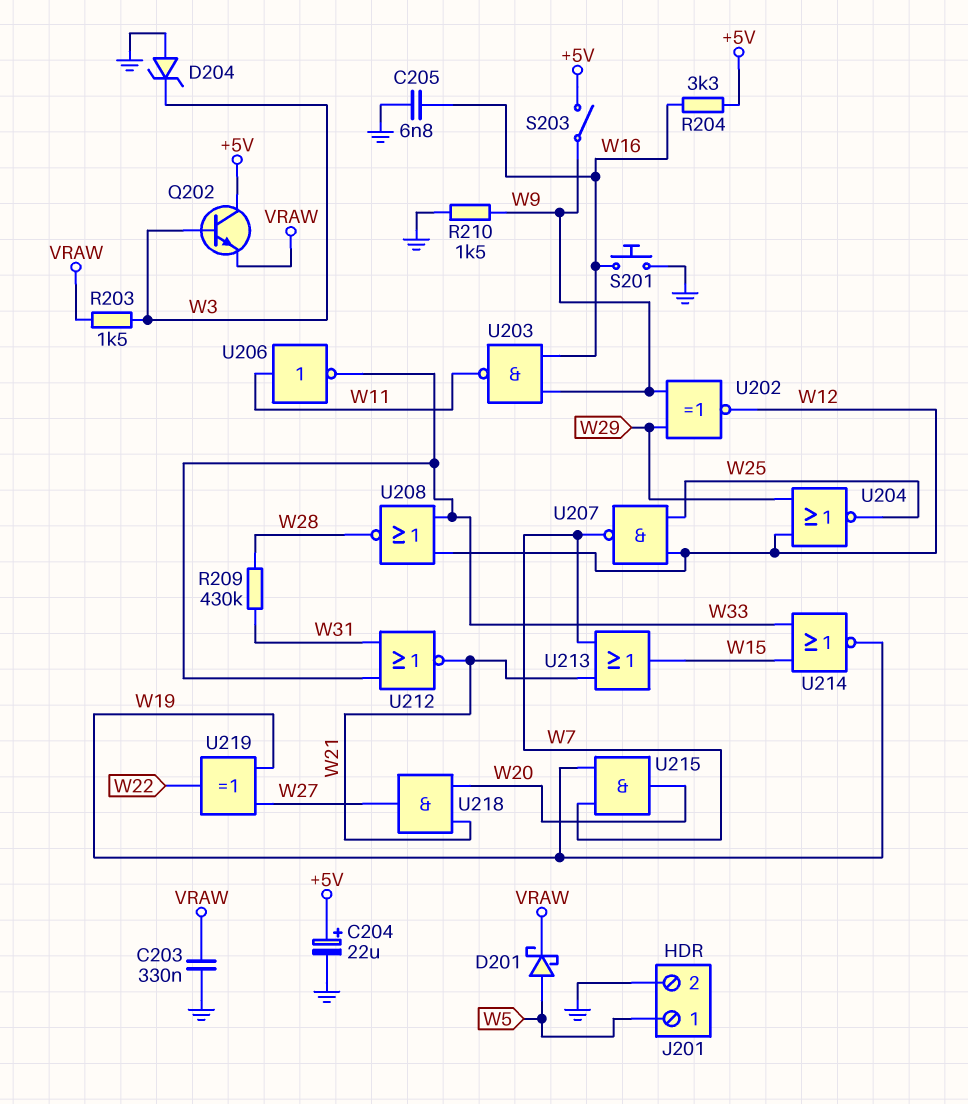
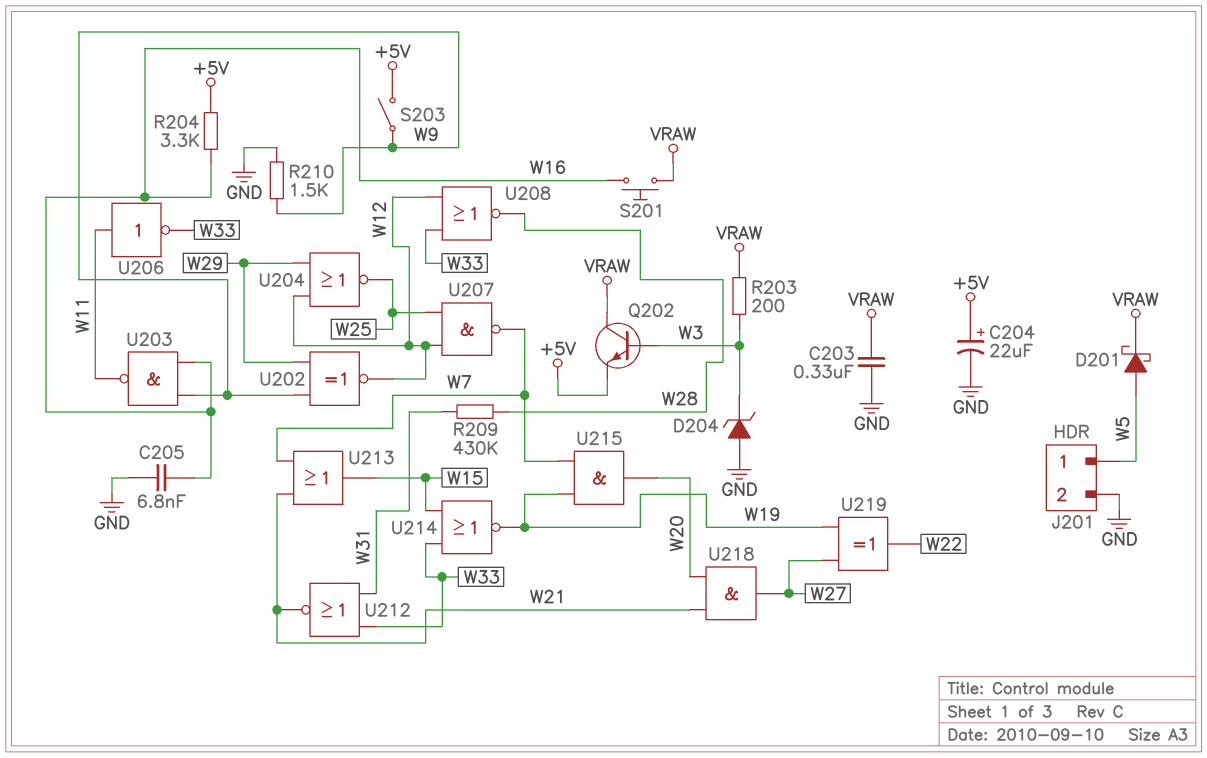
Q202: NPN (B W3, C +5V, E VRAW) -> NPN (B W3, C VRAW, E +5V)
R203: 1.5k (VRAW, W3) -> 200 (VRAW, W3)
S201: button (GND, W16) -> button (VRAW, W16)

